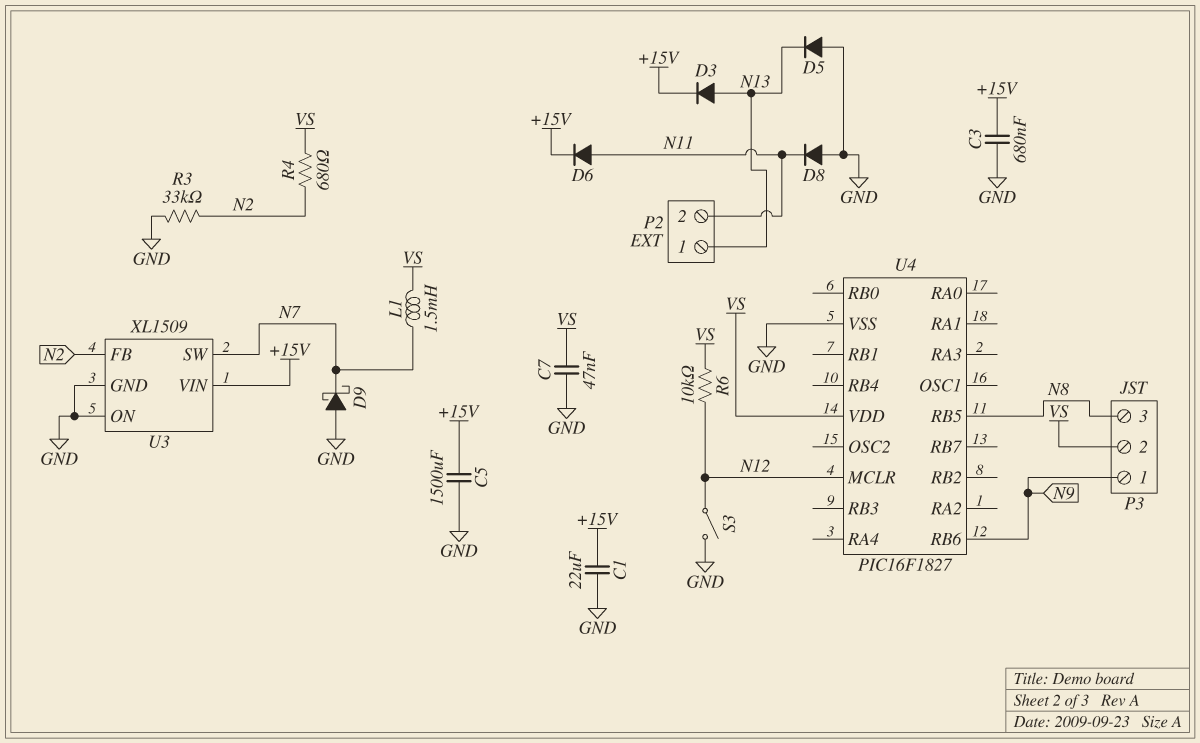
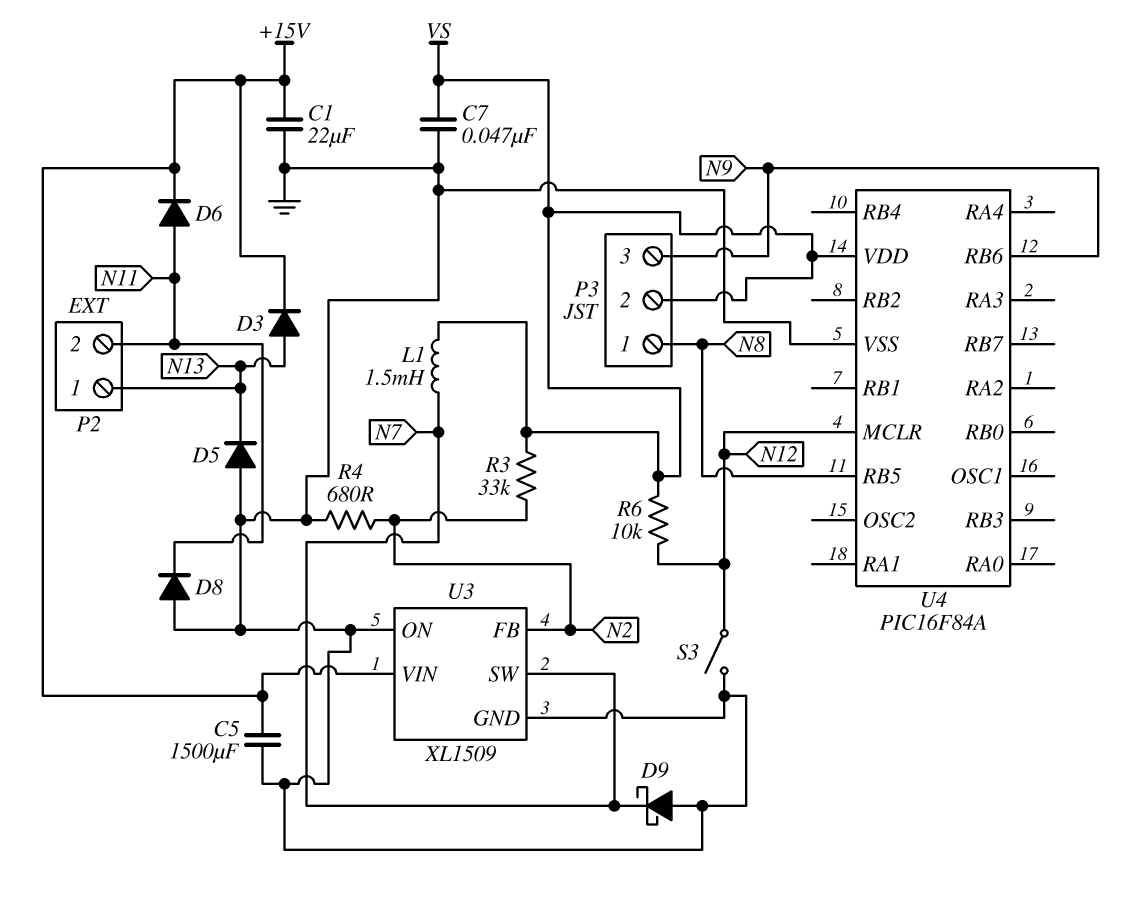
C3: 680nF (+15V, GND) -> none
P3 pin 1: N9 -> N8
P3 pin 3: N8 -> N9
R3: 33k (GND, N2) -> 33k (N2, VS)
R4: 680 (N2, VS) -> 680 (GND, N2)
U4: PIC16F1827 -> PIC16F84A

